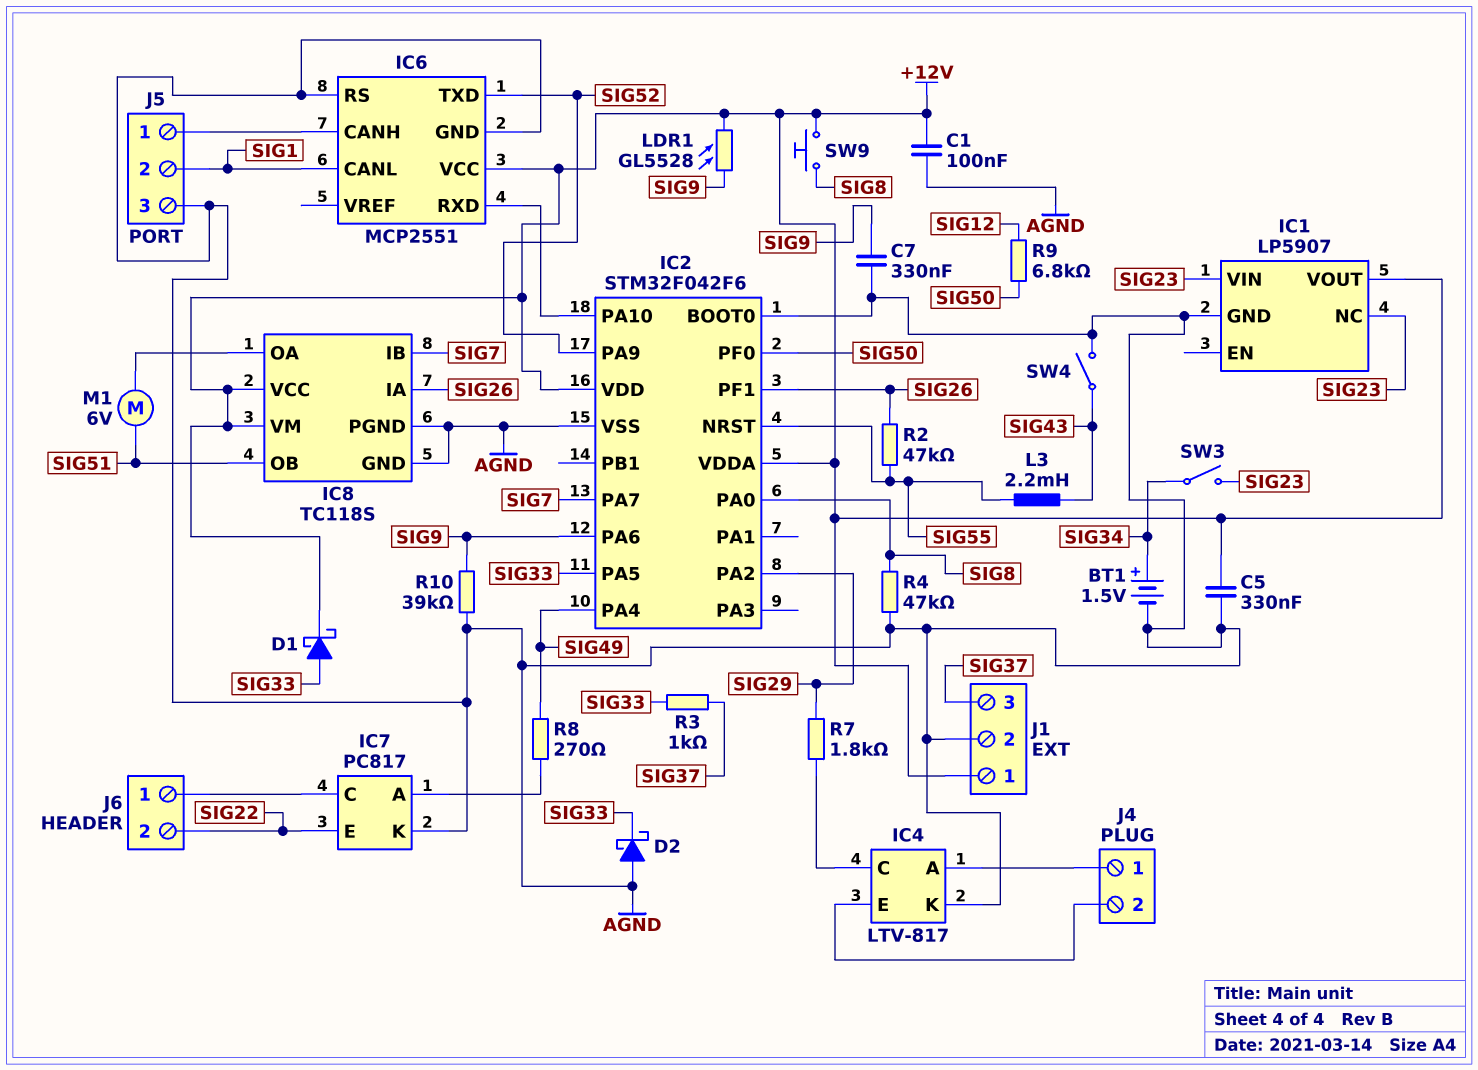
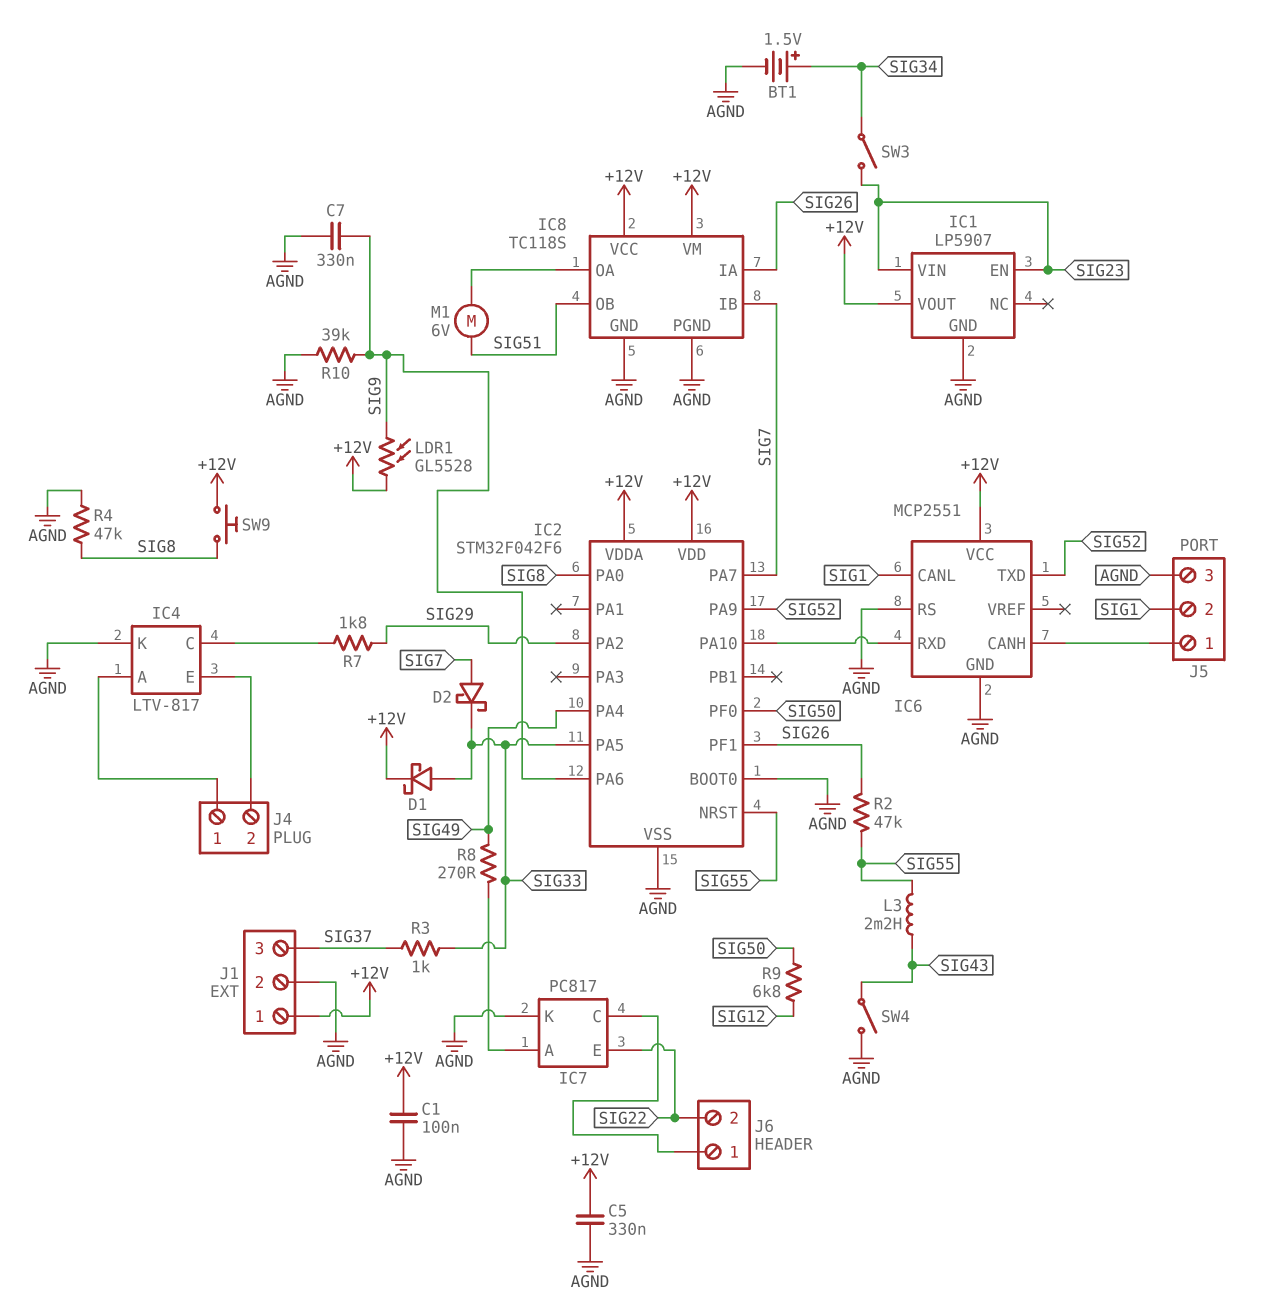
D2: schottky (A AGND, K SIG33) -> schottky (A SIG7, K SIG33)
IC1 pin EN: none -> SIG23
IC1 pin NC: SIG23 -> none

